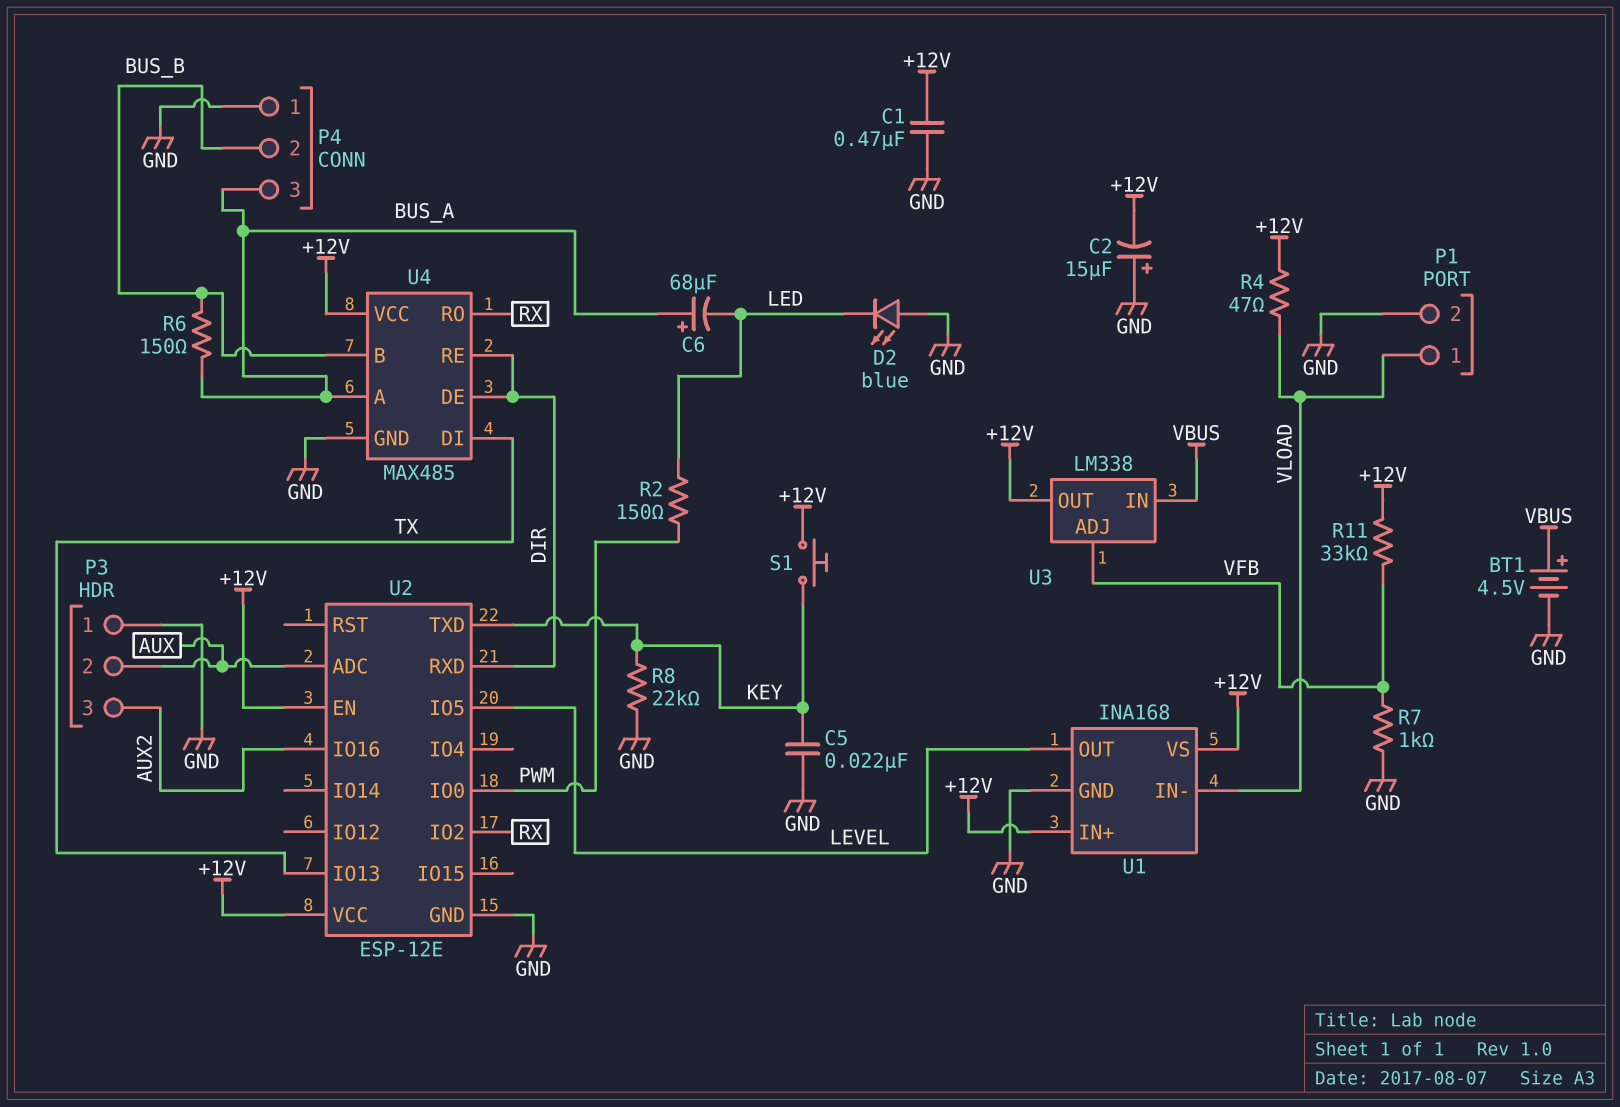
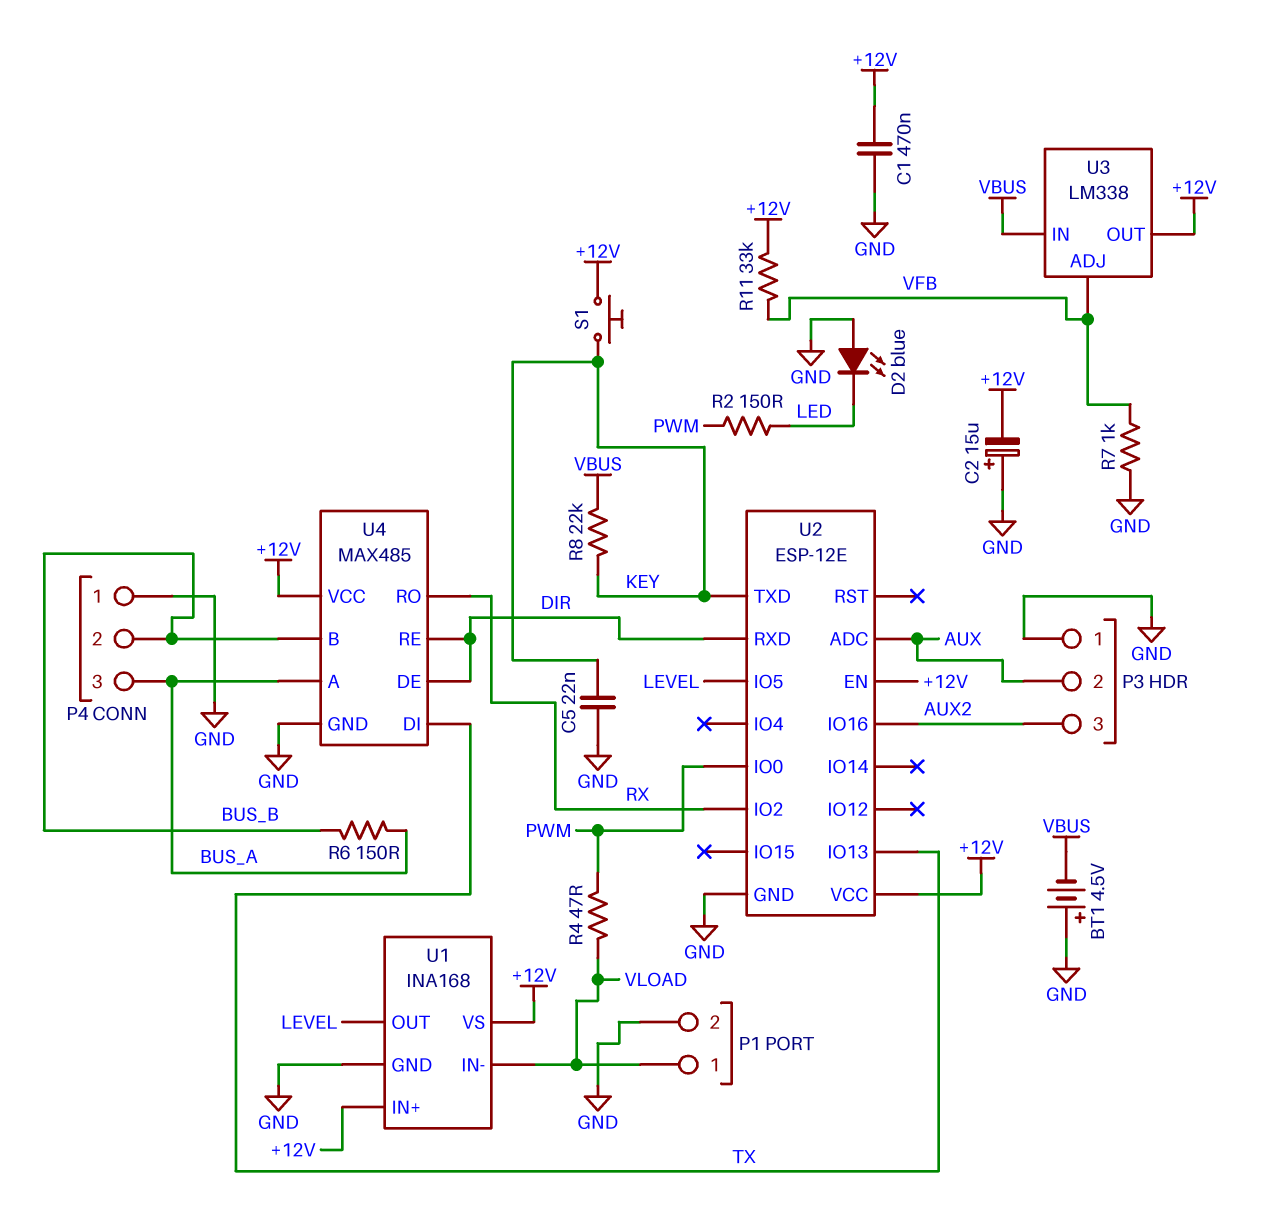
BT1: 4.5V (plus VBUS, minus GND) -> 4.5V (plus GND, minus VBUS)
C6: 68uF (plus BUS_A, minus LED) -> none
R4: 47 (+12V, VLOAD) -> 47 (PWM, VLOAD)
R8: 22k (GND, KEY) -> 22k (KEY, VBUS)

